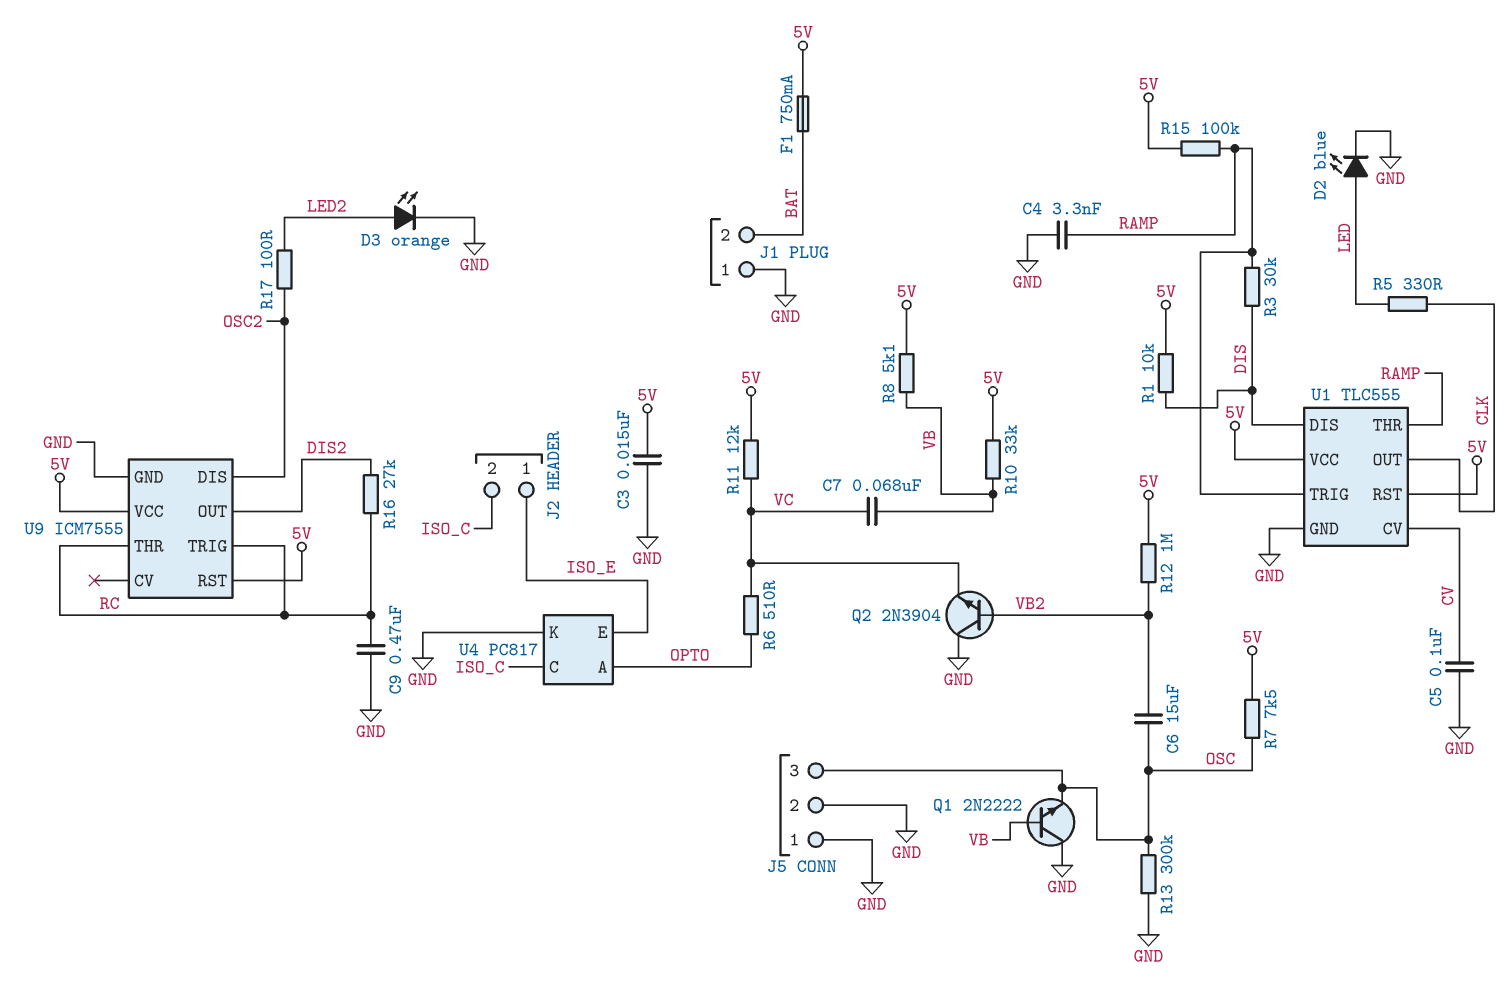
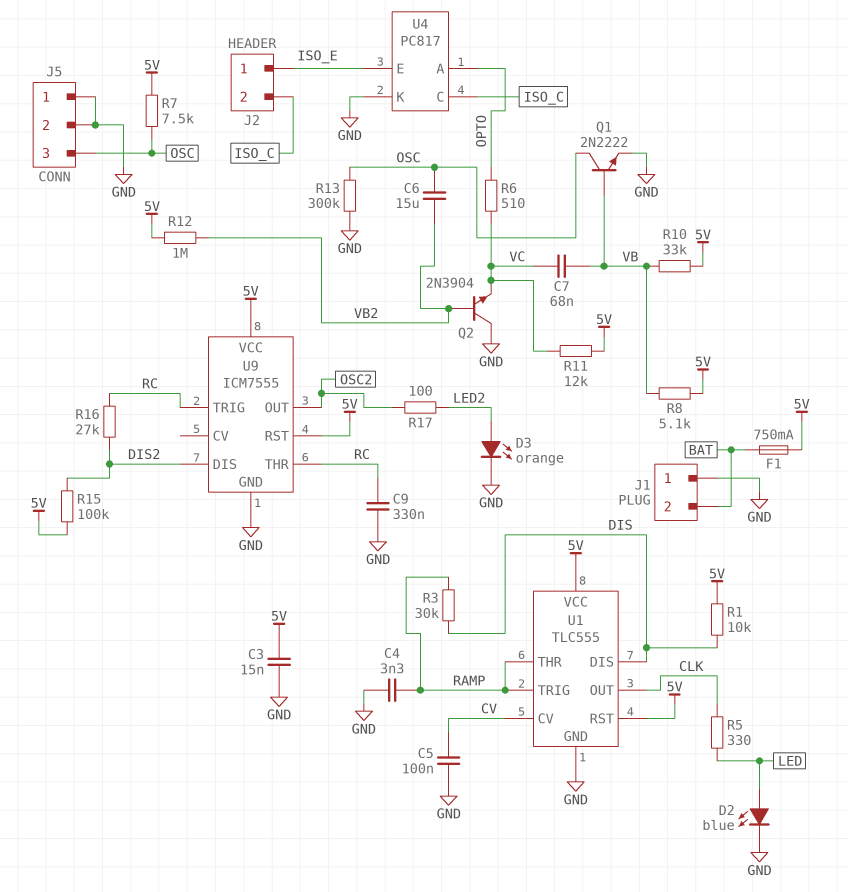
C9: 470nF (GND, RC) -> 330nF (GND, RC)
Q1: NPN 2N2222 (B VB, C GND, E OSC) -> NPN 2N2222 (B VB, C OSC, E GND)
R15: 100k (5V, RAMP) -> 100k (5V, DIS2)
U9 pin DIS: OSC2 -> DIS2
U9 pin OUT: DIS2 -> OSC2

